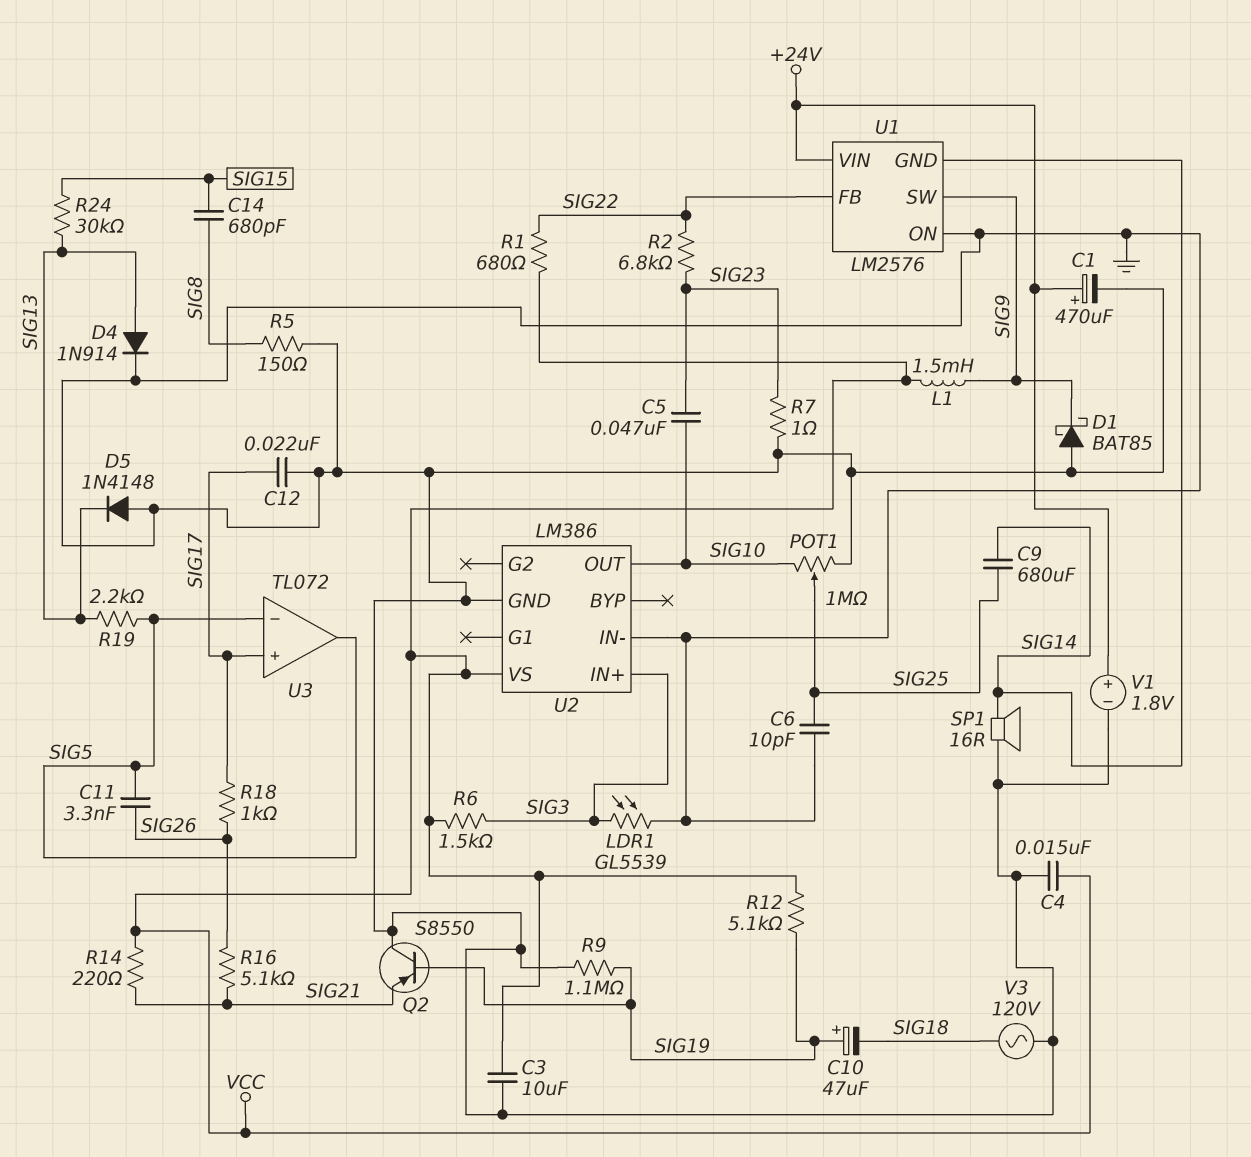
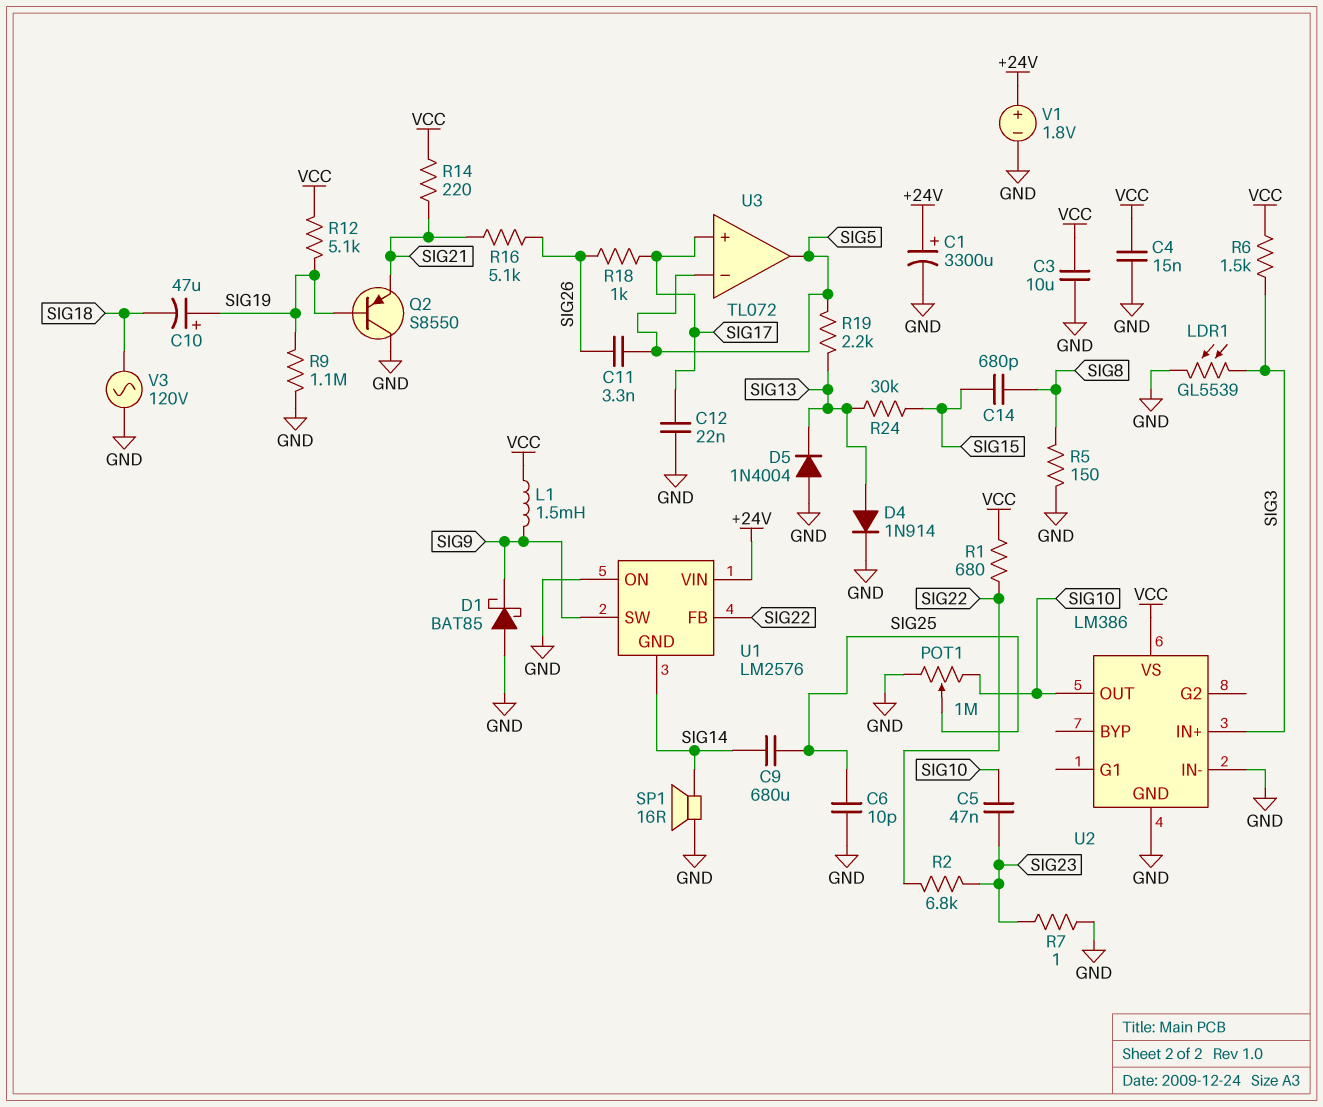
C1: 470uF (plus +24V, minus GND) -> 3300uF (plus +24V, minus GND)
D5: diode 1N4148 (A GND, K SIG13) -> diode 1N4004 (A GND, K SIG13)

